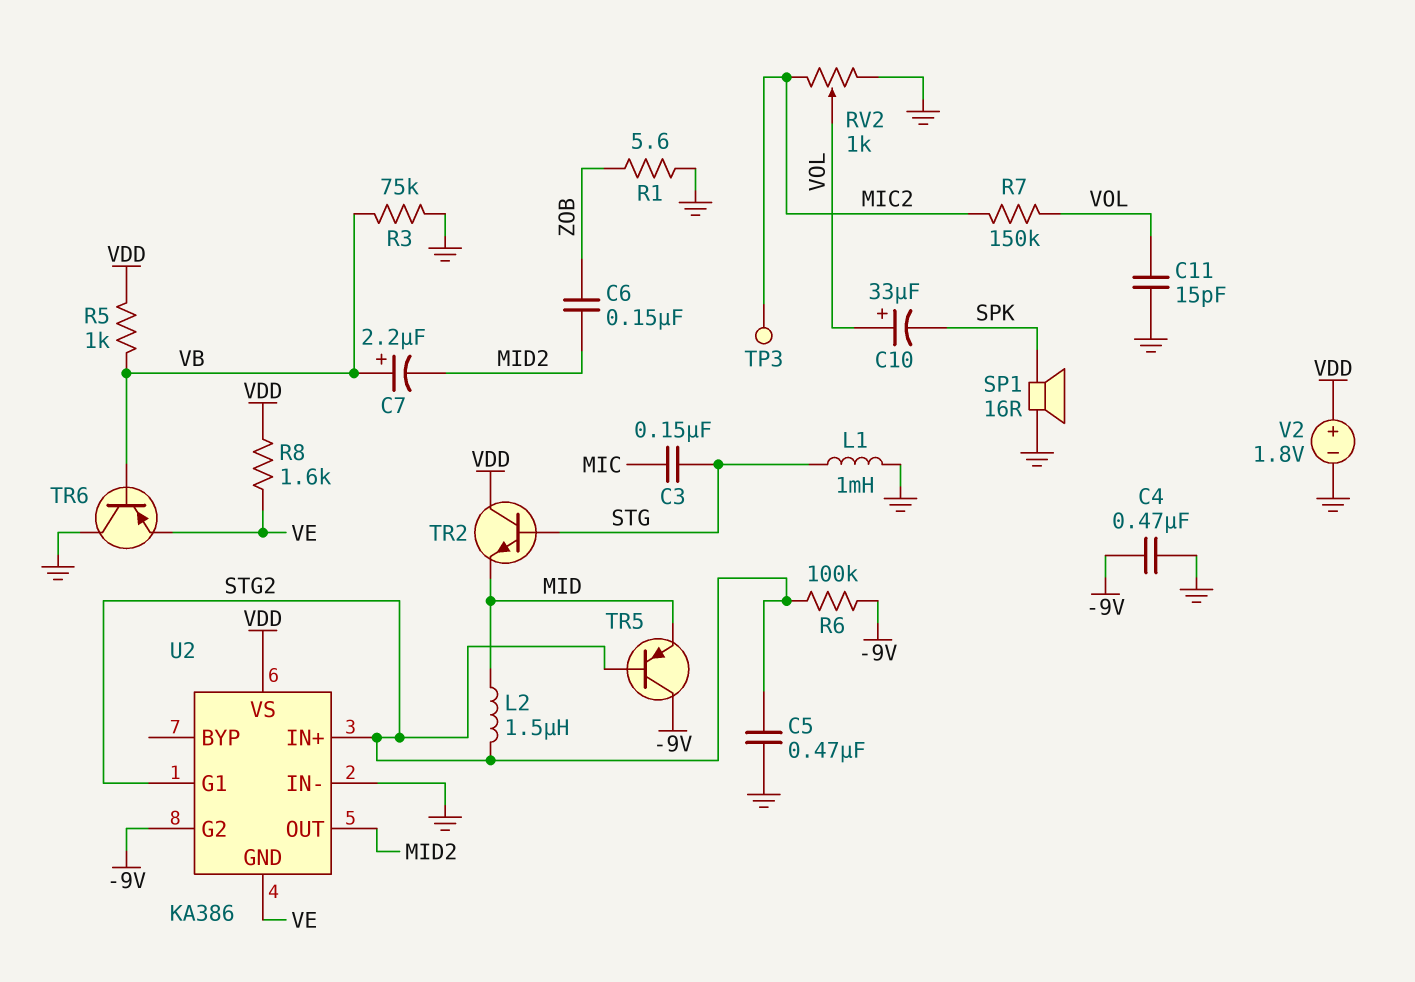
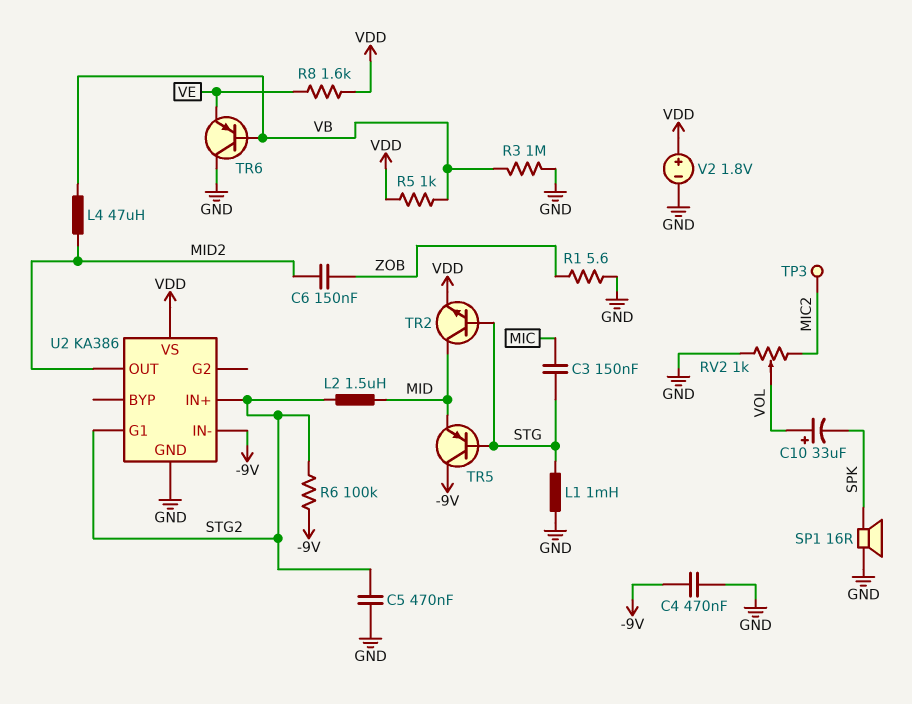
C7: 2.2uF (plus VB, minus MID2) -> none
C11: 15pF (GND, VOL) -> none
L4: none -> 47uH (MID2, VB)
R3: 75k (GND, VB) -> 1M (GND, VB)
R7: 150k (MIC2, VOL) -> none
TR2: NPN (B STG, C VDD, E MID) -> NPN (B STG, C MID, E VDD)
TR5: PNP (B STG2, C -9V, E MID) -> PNP (B STG, C -9V, E MID)
U2 pin G2: -9V -> none
U2 pin GND: VE -> GND
U2 pin IN-: GND -> -9V

